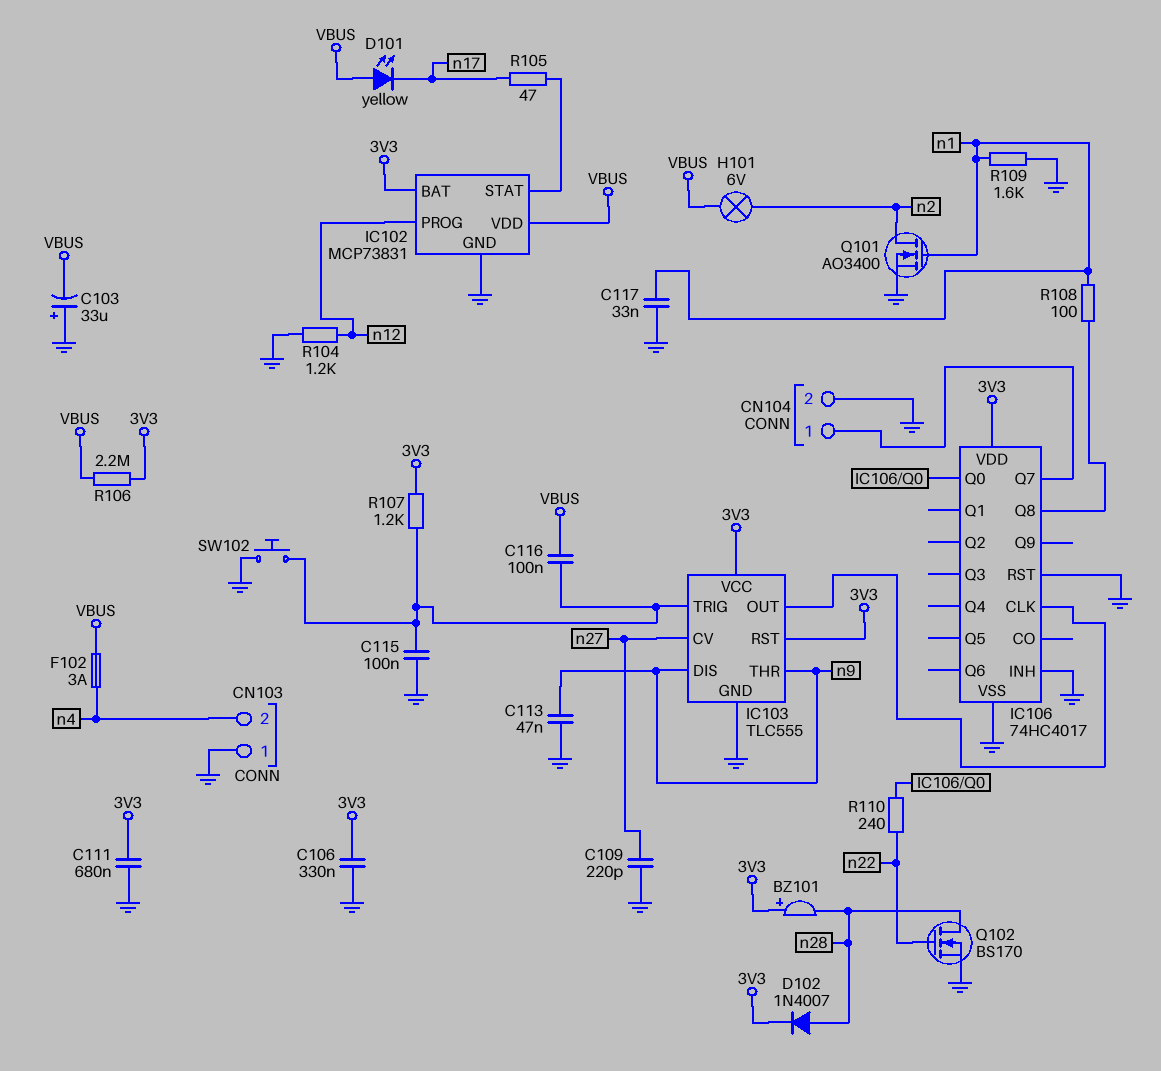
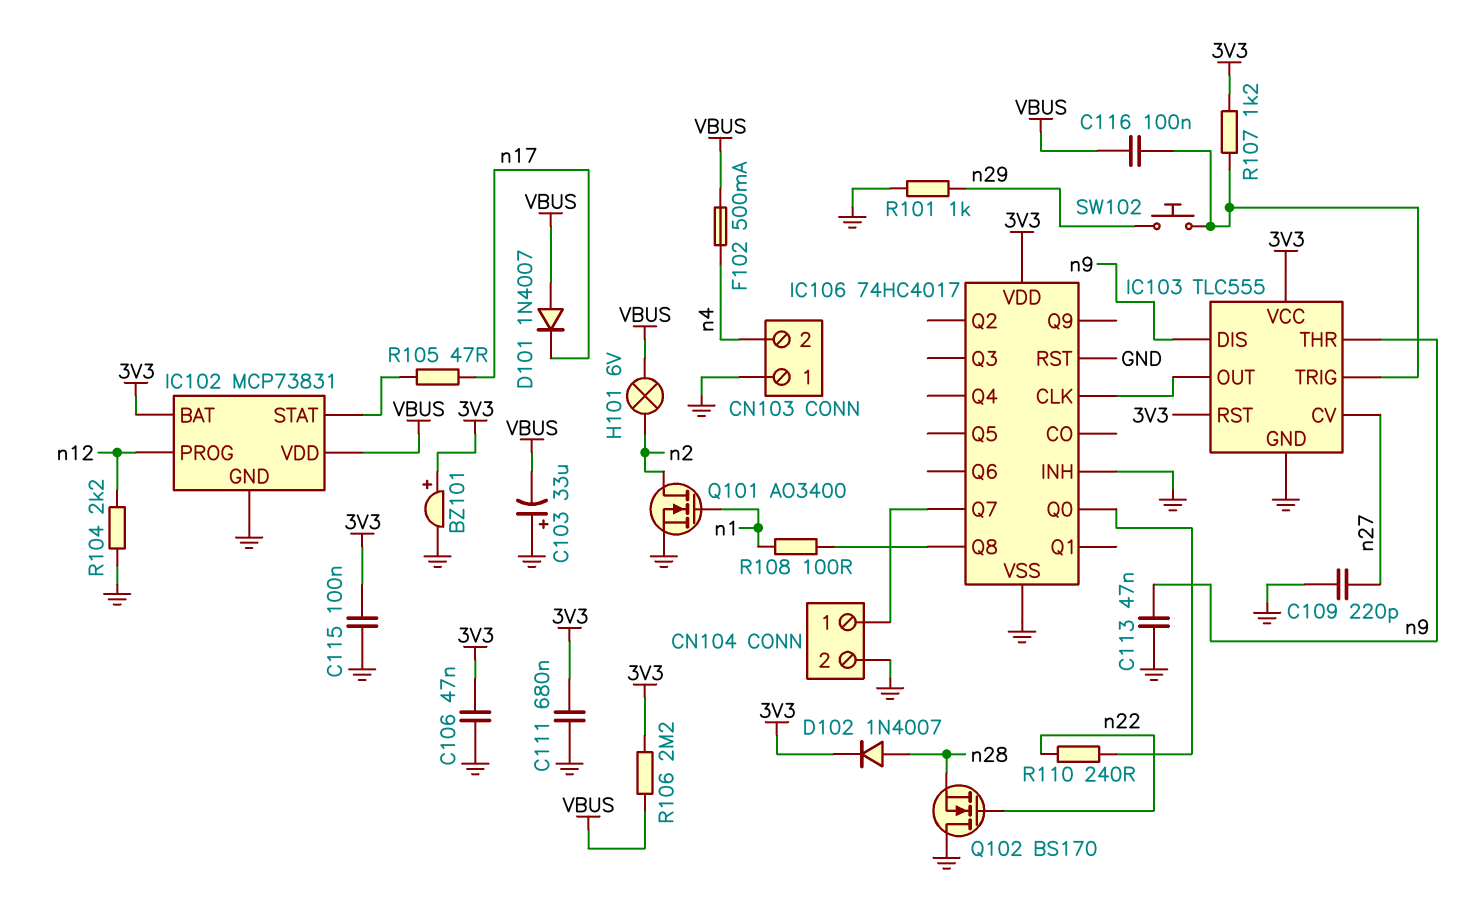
BZ101: buzzer (plus 3V3, minus n28) -> buzzer (plus 3V3, minus GND)
C106: 330nF (3V3, GND) -> 47nF (3V3, GND)
C115: 100nF (GND, IC103/TRIG) -> 100nF (3V3, GND)
C117: 33nF (GND, n1) -> none
D101: LED yellow (A VBUS, K n17) -> diode 1N4007 (A VBUS, K n17)
F102: 3A (VBUS, n4) -> 500mA (VBUS, n4)
Q102: NMOS BS170 (G n22, D n28, S GND) -> NMOS BS170 (G n22, D GND, S n28)
R101: none -> 1k (GND, n29)
R104: 1.2k (GND, n12) -> 2.2k (GND, n12)
R109: 1.6k (GND, n1) -> none
SW102: button (GND, IC103/TRIG) -> button (IC103/TRIG, n29)

